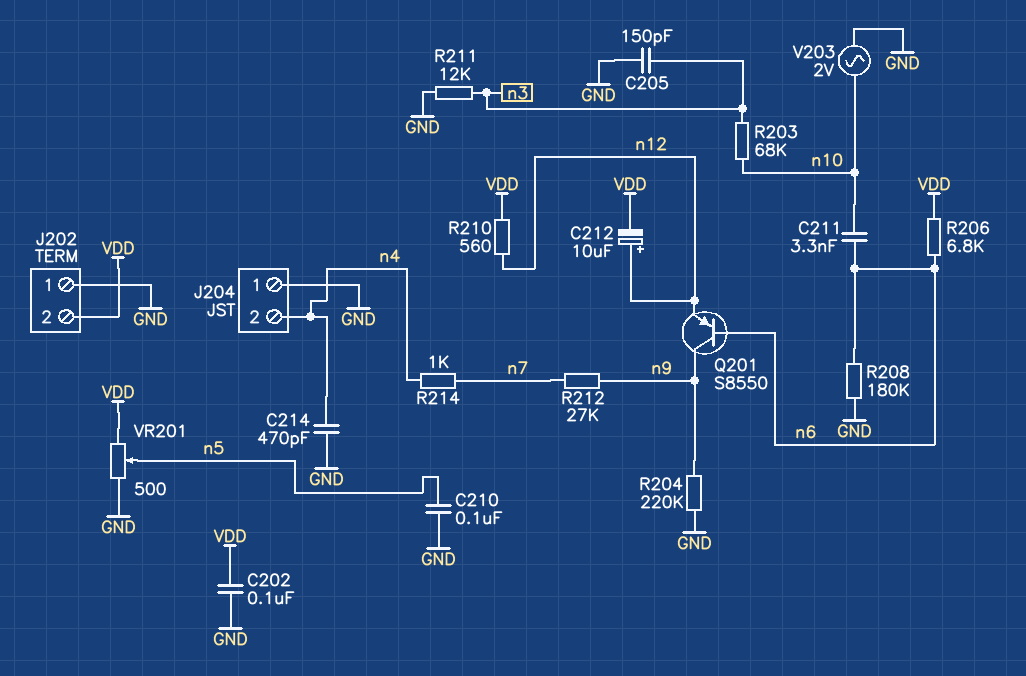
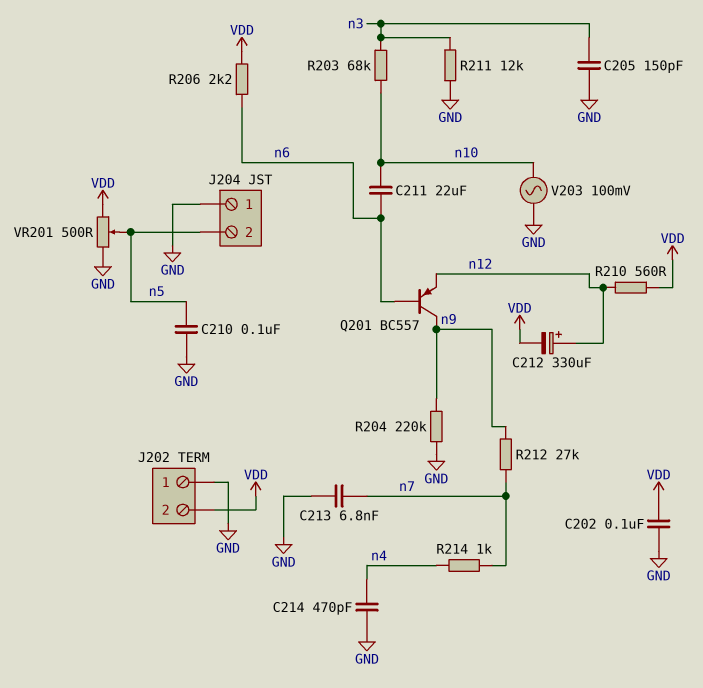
C211: 3.3nF (n6, n10) -> 22uF (n6, n10)
C212: 10uF (plus n12, minus VDD) -> 330uF (plus n12, minus VDD)
C213: none -> 6.8nF (GND, n7)
J204 pin 2: n4 -> n5
Q201: PNP S8550 (B n6, C n9, E n12) -> PNP BC557 (B n6, C n9, E n12)
R206: 6.8k (VDD, n6) -> 2.2k (VDD, n6)
R208: 180k (GND, n6) -> none
V203: AC 2V (GND, n10) -> AC 100mV (GND, n10)

